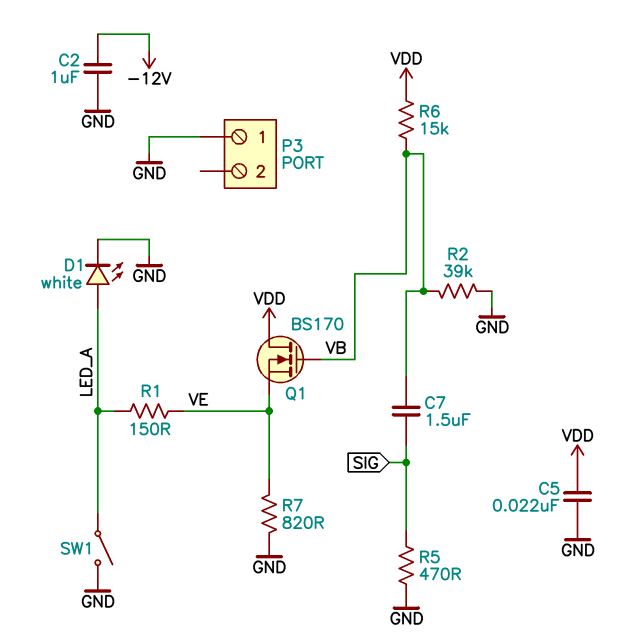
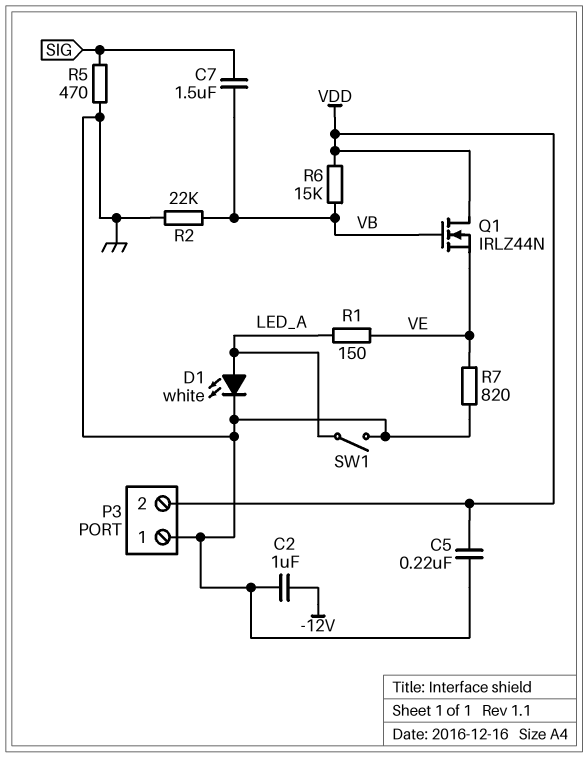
C5: 22nF (GND, VDD) -> 220nF (GND, VDD)
P3 pin 2: none -> VDD
Q1: NMOS BS170 (G VB, D VDD, S VE) -> NMOS IRLZ44N (G VB, D VDD, S VE)
R2: 39k (GND, VB) -> 22k (GND, VB)

